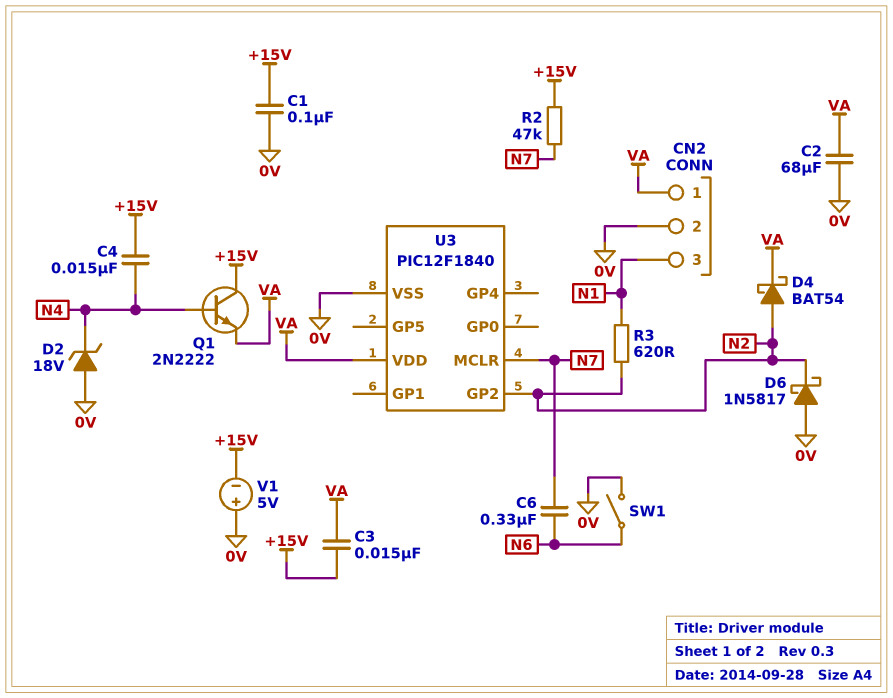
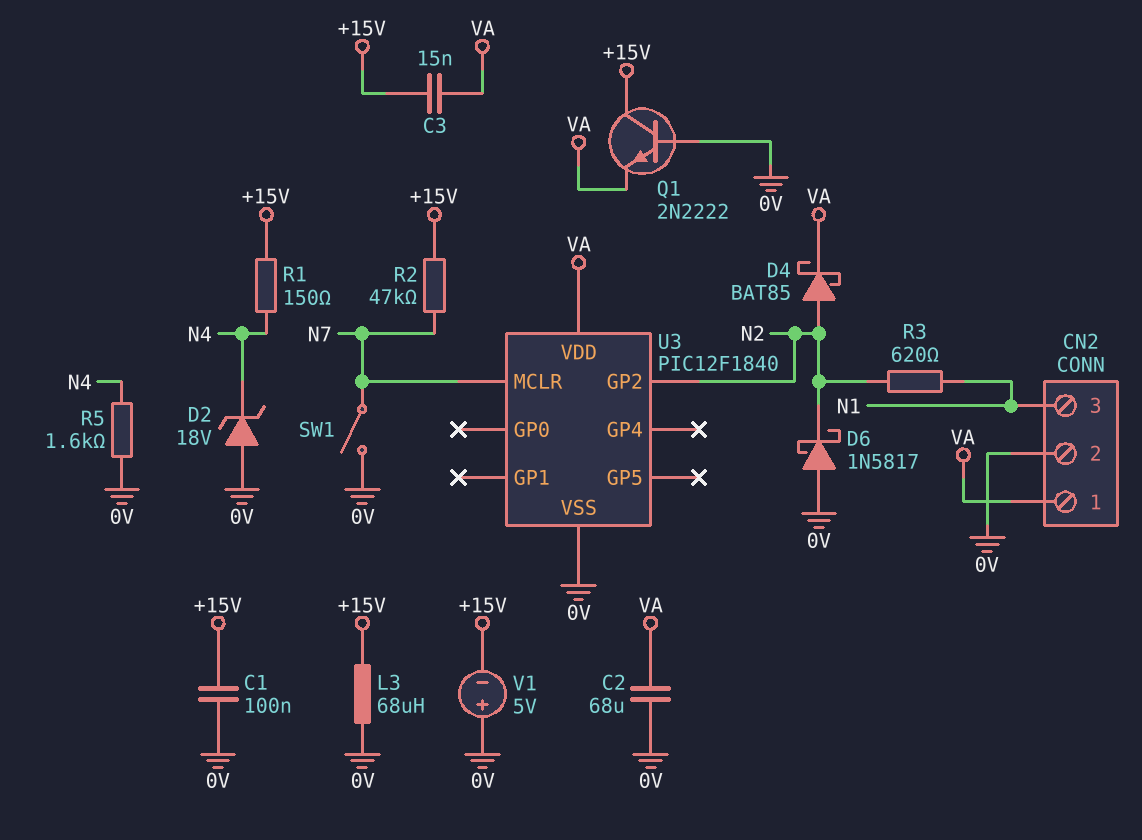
C4: 15nF (+15V, N4) -> none
C6: 330nF (N6, N7) -> none
D4: schottky BAT54 (A N2, K VA) -> schottky BAT85 (A N2, K VA)
L3: none -> 68uH (+15V, 0V)
Q1: NPN 2N2222 (B N4, C +15V, E VA) -> NPN 2N2222 (B 0V, C +15V, E VA)
R1: none -> 150 (+15V, N4)
R5: none -> 1.6k (0V, N4)
SW1: switch (0V, N6) -> switch (0V, N7)

